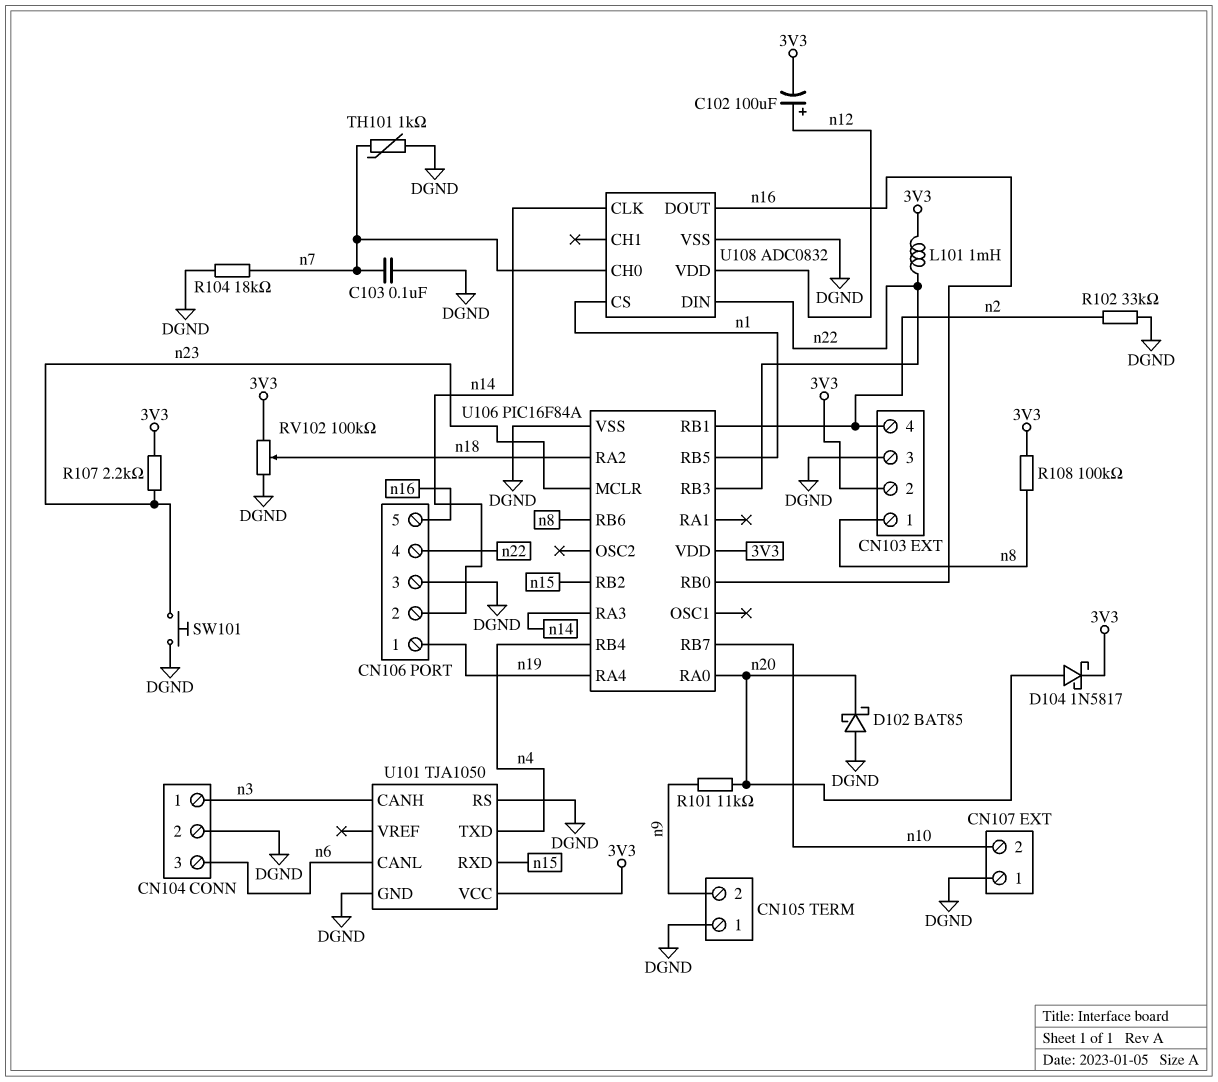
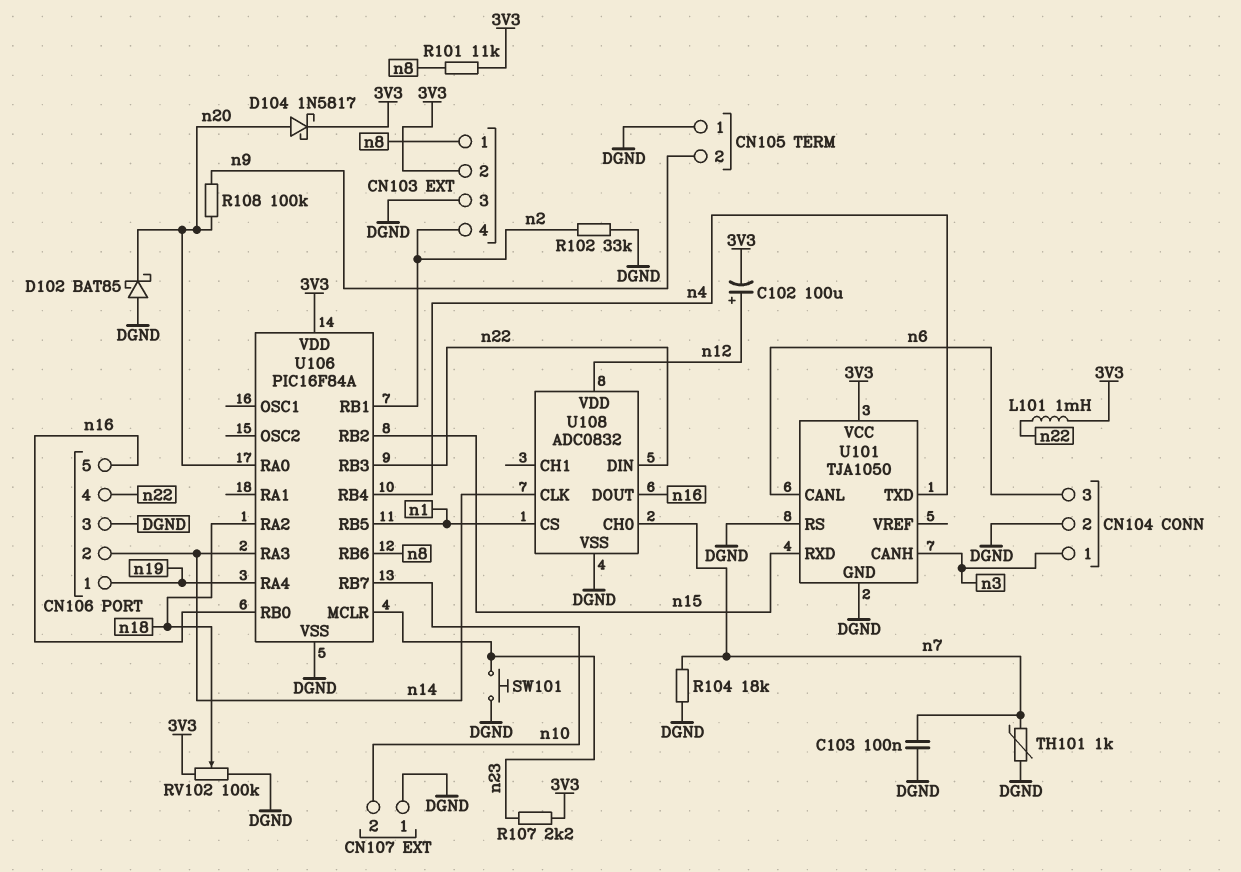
R101: 11k (n9, n20) -> 11k (3V3, n8)
R108: 100k (3V3, n8) -> 100k (n9, n20)

